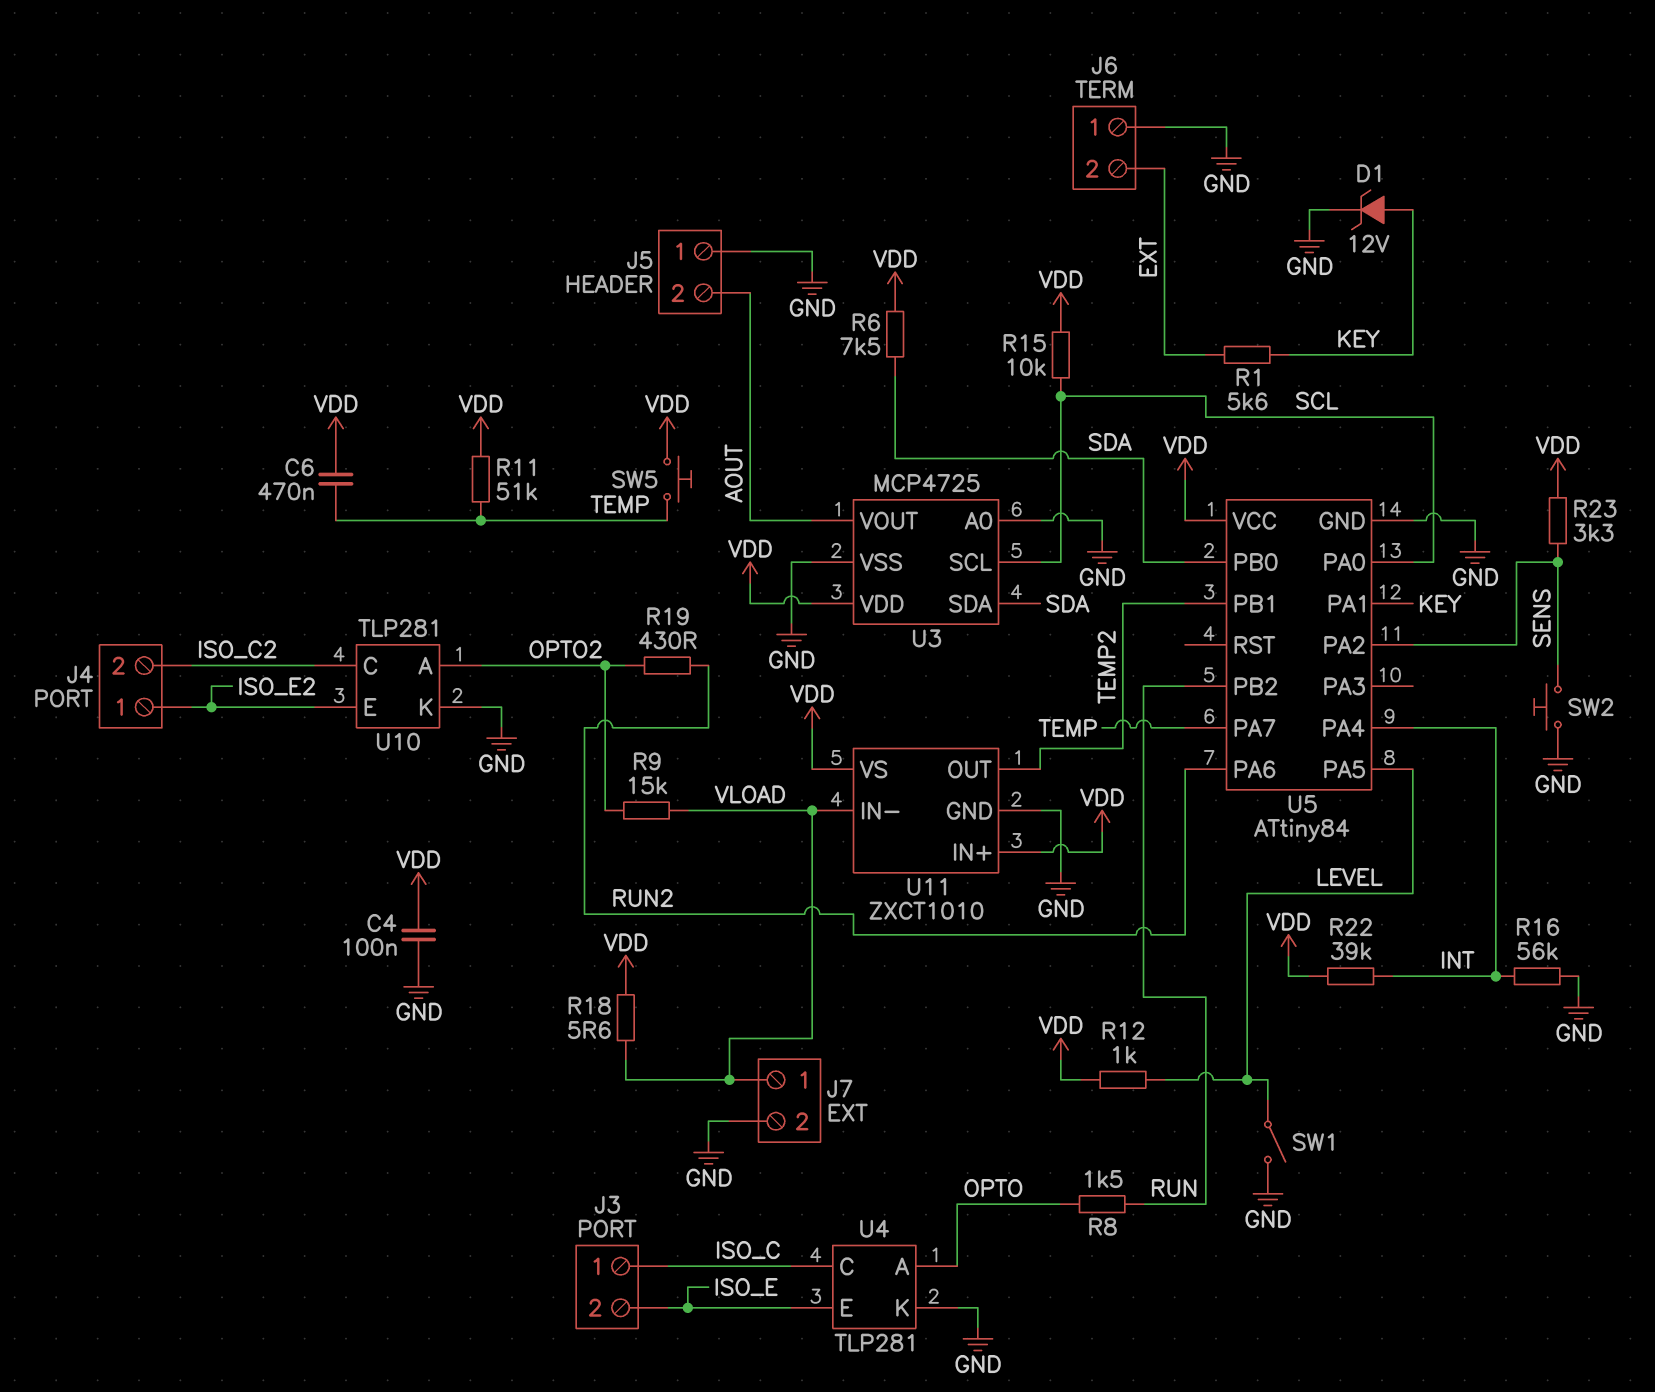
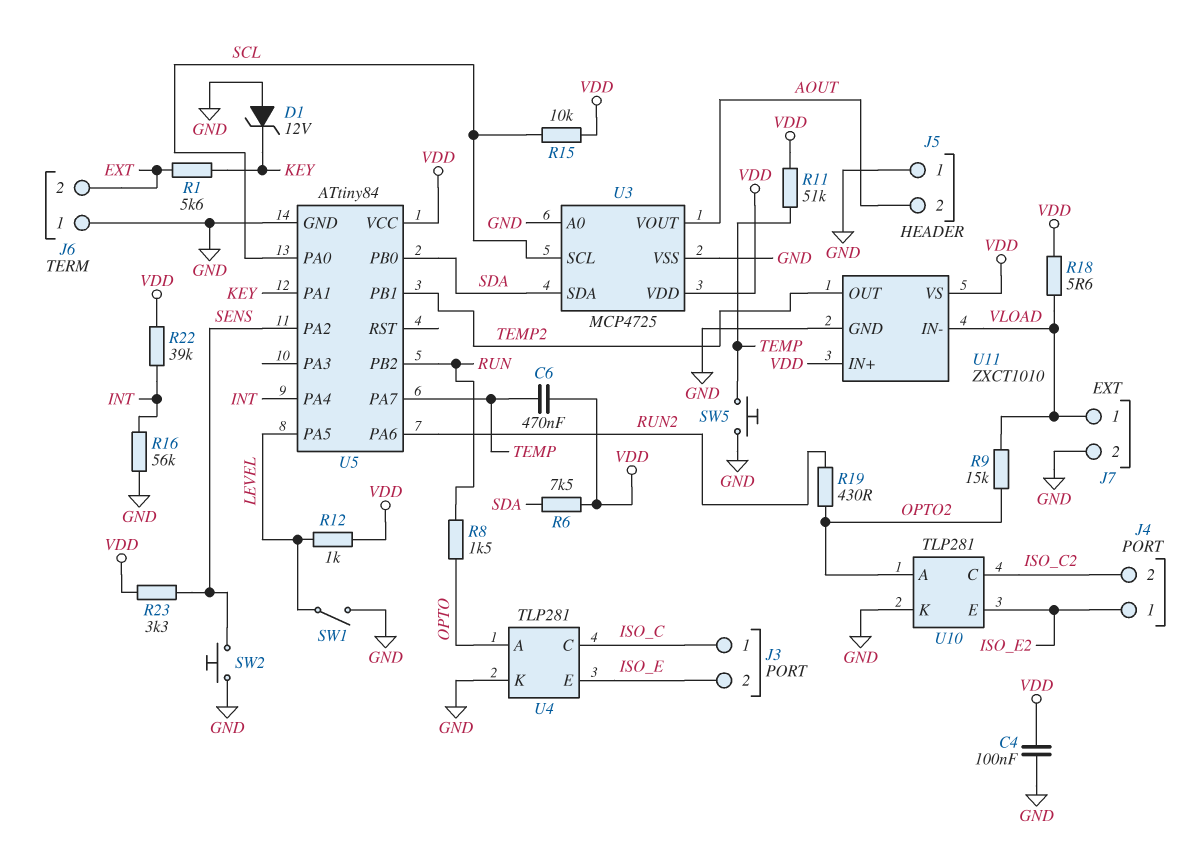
D1: zener 12V (A KEY, K GND) -> zener 12V (A GND, K KEY)
SW5: button (TEMP, VDD) -> button (GND, TEMP)

